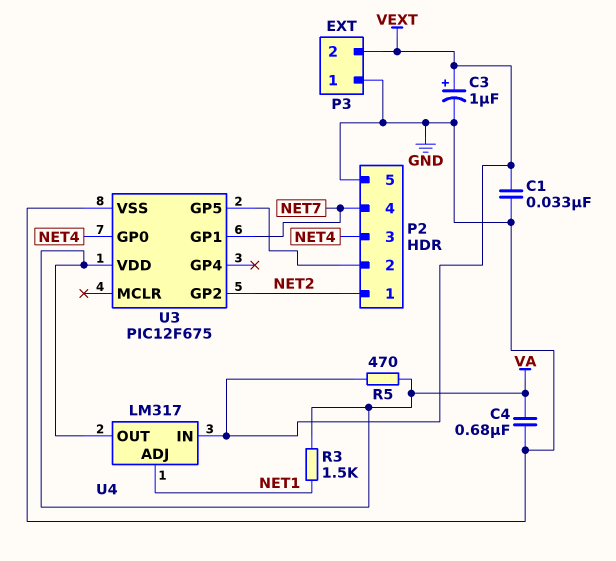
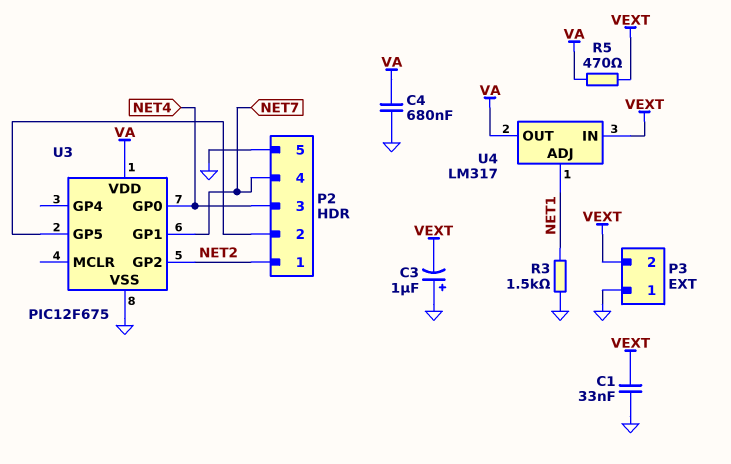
C3: 1uF (plus VEXT, minus GND) -> 1uF (plus GND, minus VEXT)
R3: 1.5k (NET1, VA) -> 1.5k (GND, NET1)

